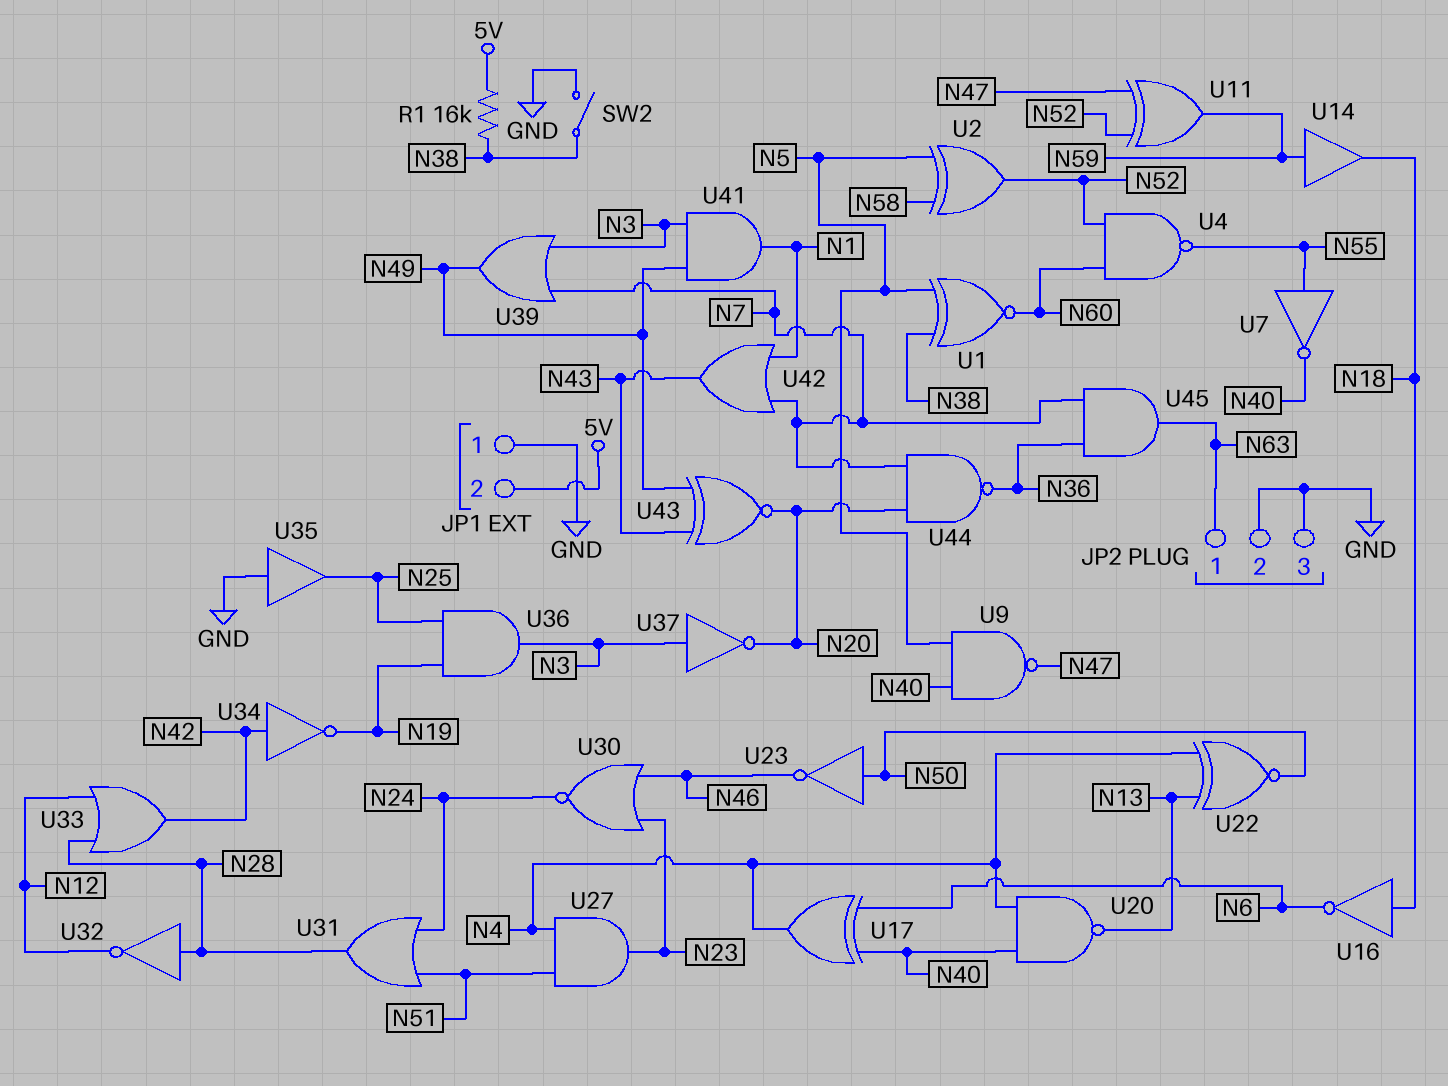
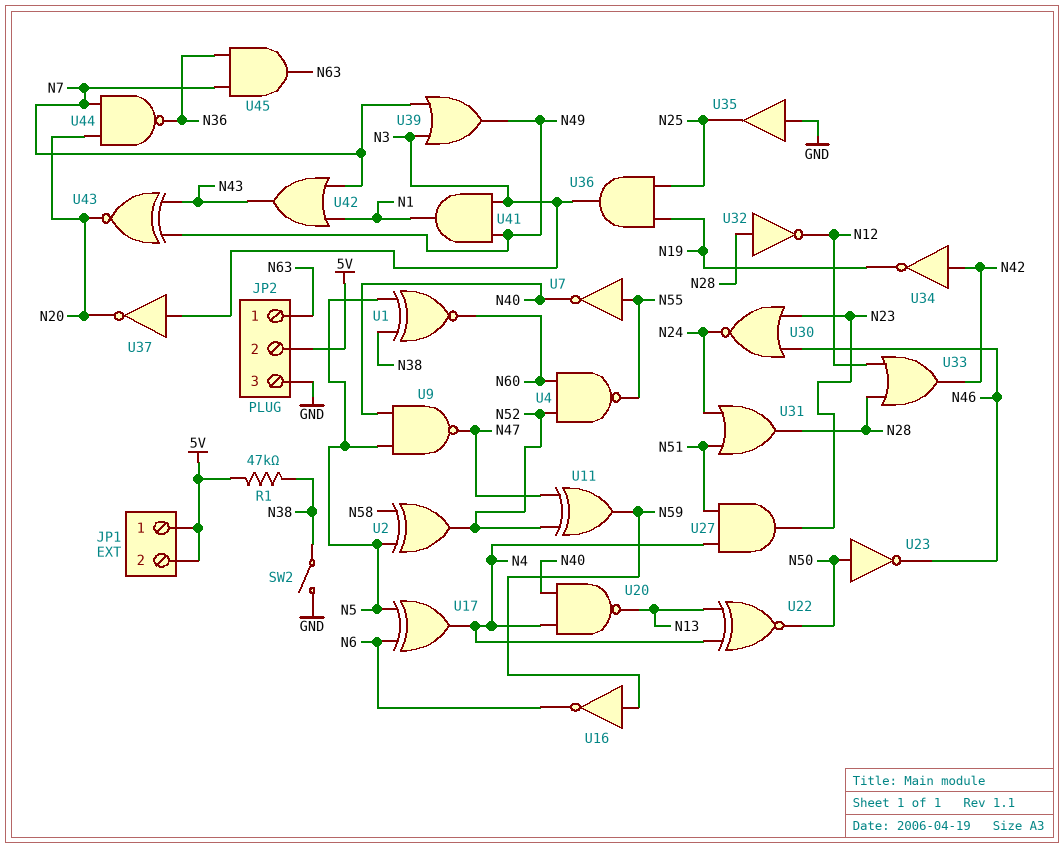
JP1 pin 1: GND -> 5V
JP2 pin 2: GND -> 5V
R1: 16k (5V, N38) -> 47k (5V, N38)
U14: buffer (in N59, out N18) -> none
U16: NOT (in N18, out N6) -> NOT (in N59, out N6)
U17: XOR (in N6, in N40, out N4) -> XOR (in N5, in N6, out N4)

